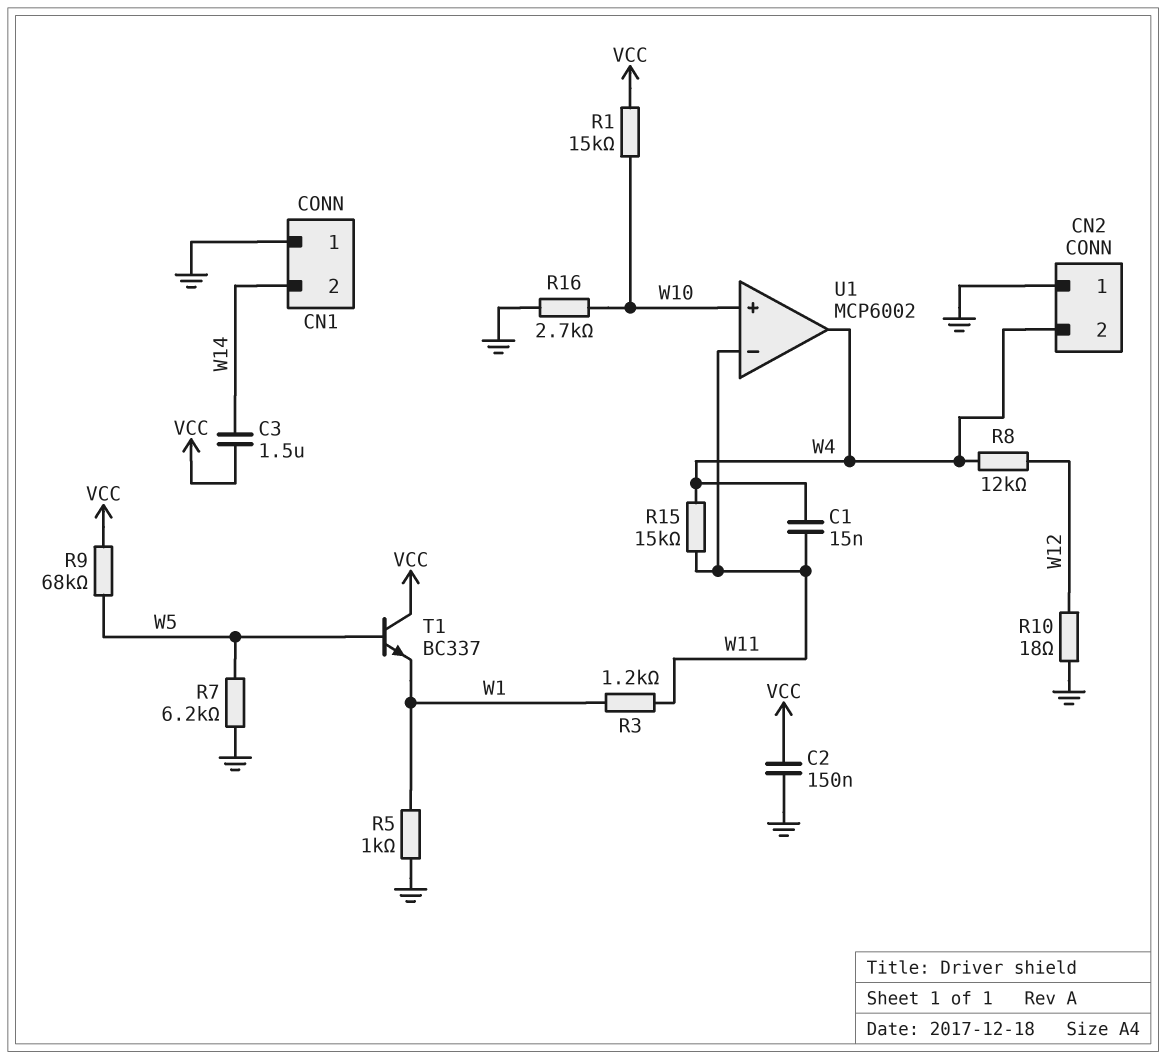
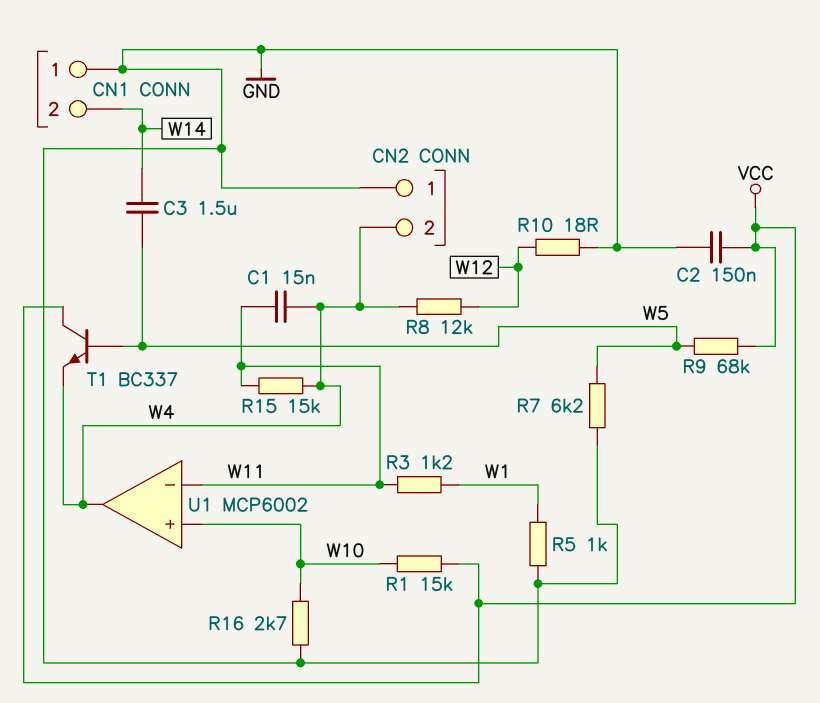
C3: 1.5uF (VCC, W14) -> 1.5uF (W5, W14)
T1: NPN BC337 (B W5, C VCC, E W1) -> NPN BC337 (B W5, C VCC, E W4)

